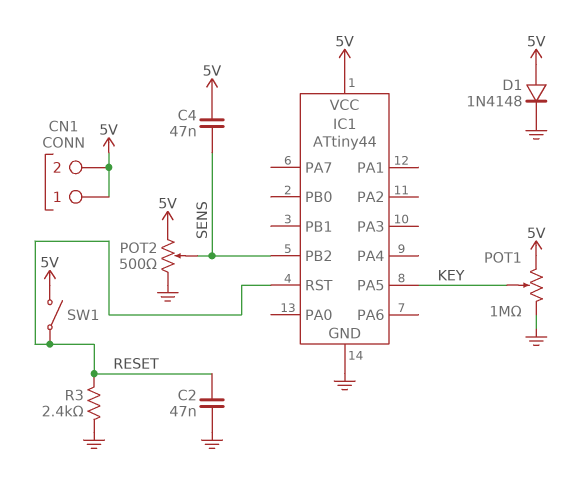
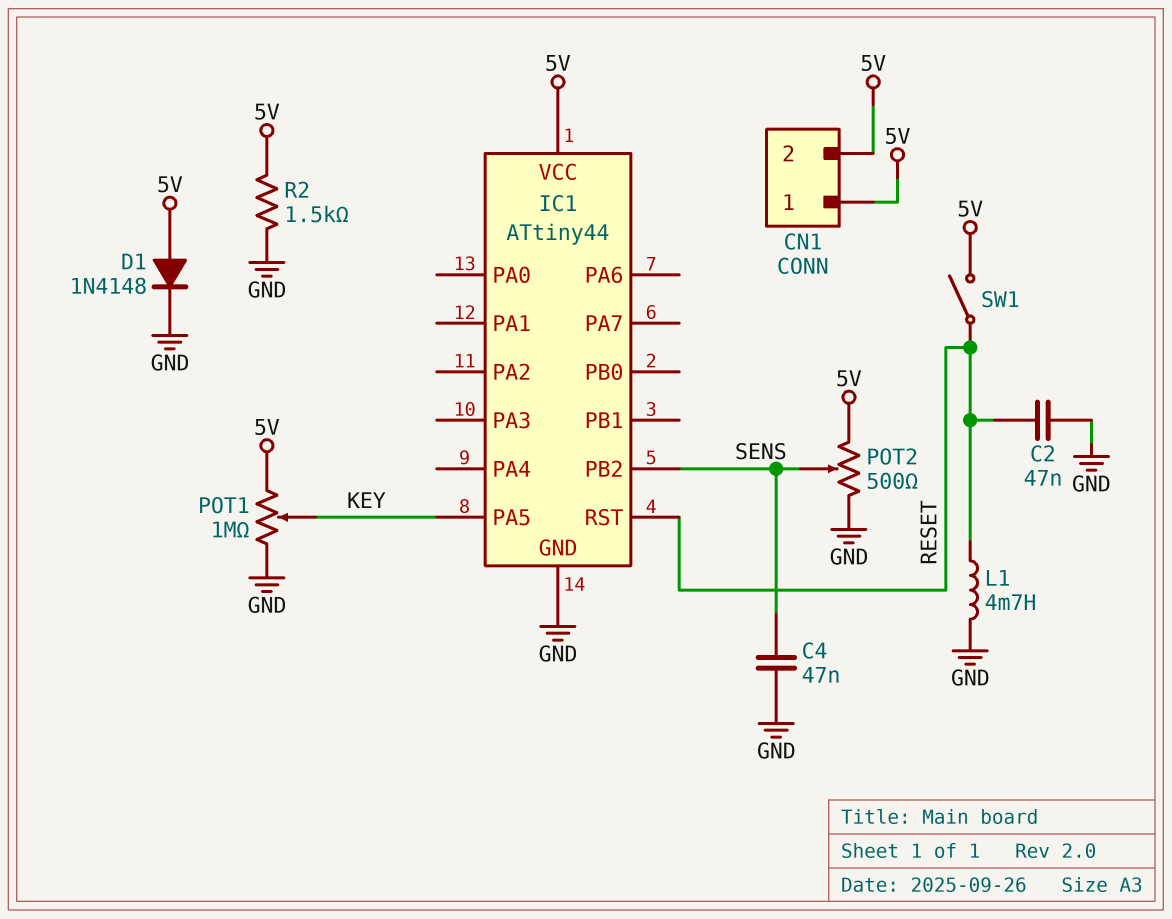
C4: 47nF (5V, SENS) -> 47nF (GND, SENS)
L1: none -> 4.7mH (GND, RESET)
R2: none -> 1.5k (5V, GND)
R3: 2.4k (GND, RESET) -> none

